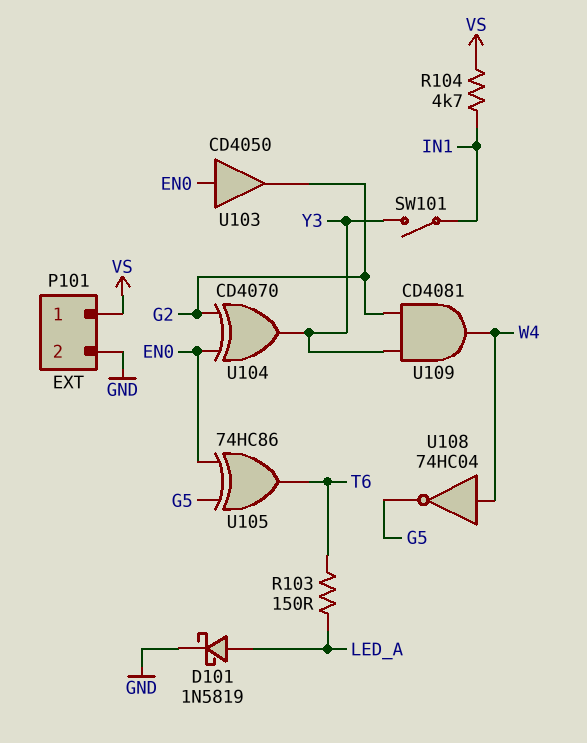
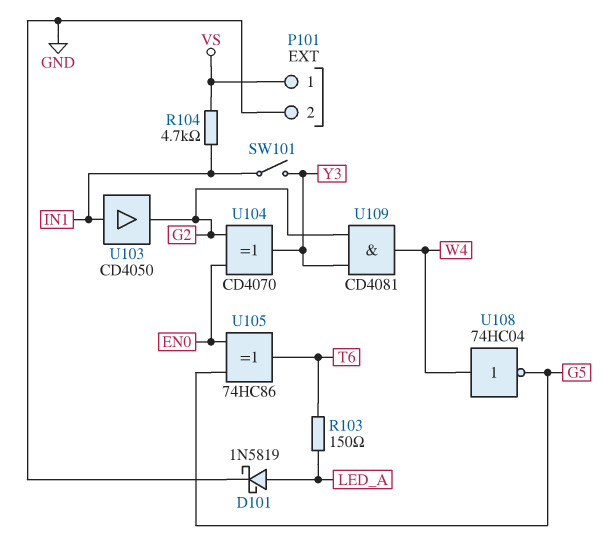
U103: buffer CD4050 (in EN0, out G2) -> buffer CD4050 (in IN1, out G2)

